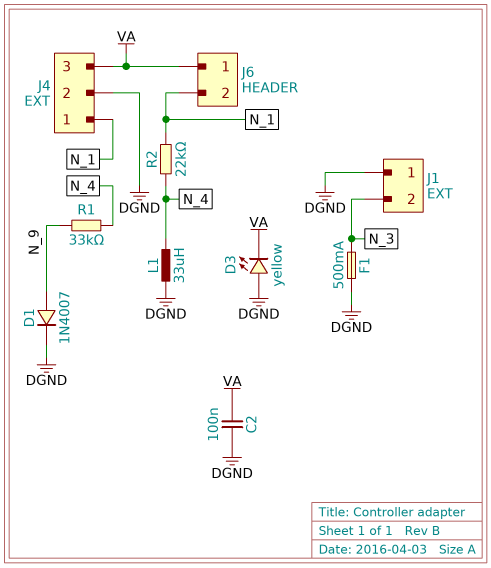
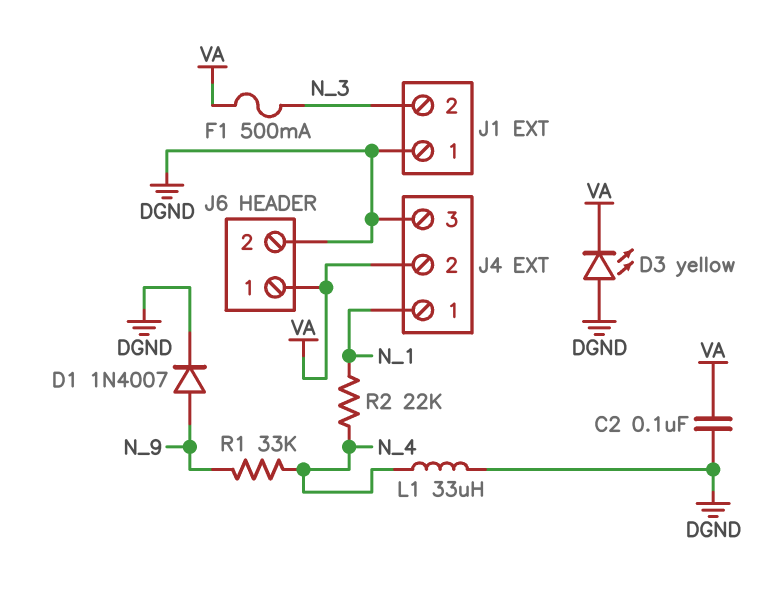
F1: 500mA (DGND, N_3) -> 500mA (N_3, VA)
J4 pin 2: DGND -> VA
J4 pin 3: VA -> DGND
J6 pin 2: N_1 -> DGND

